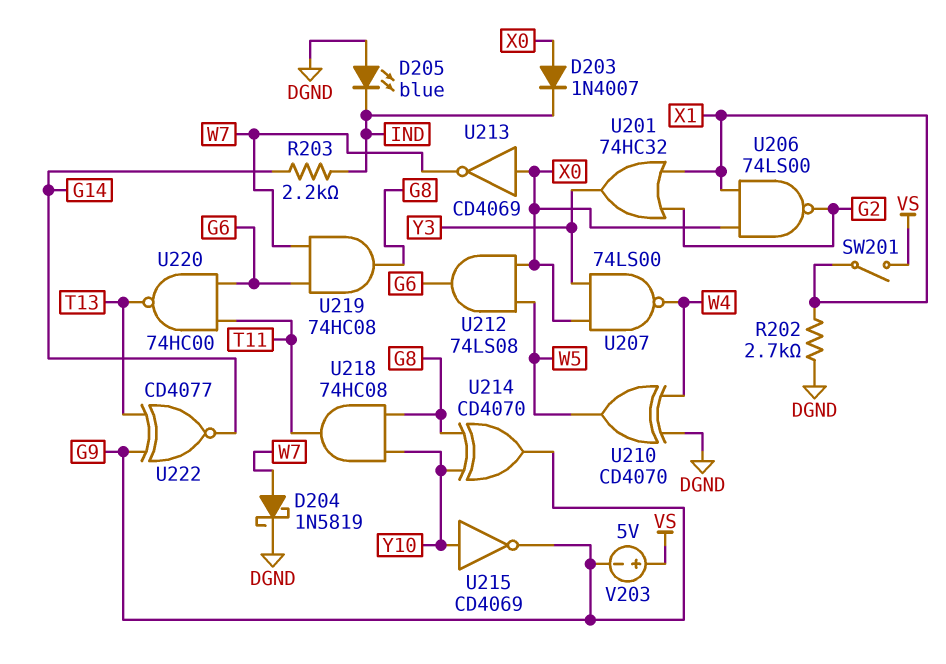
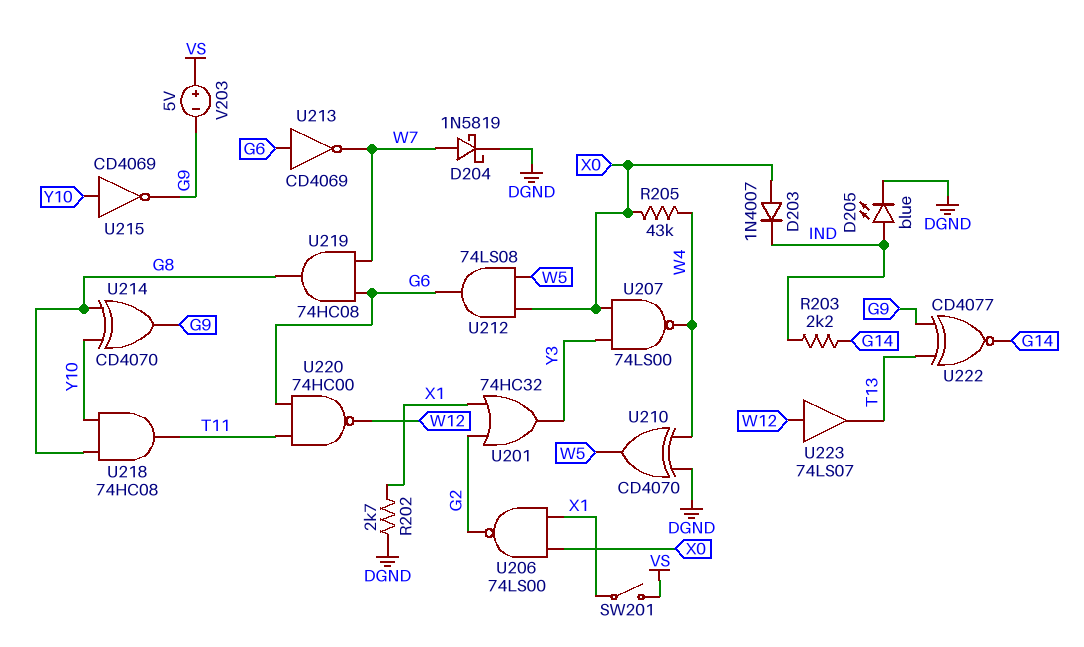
D205: LED blue (A DGND, K IND) -> LED blue (A IND, K DGND)
R205: none -> 43k (W4, X0)
U213: NOT CD4069 (in X0, out W7) -> NOT CD4069 (in G6, out W7)
U220: NAND 74HC00 (in G6, in T11, out T13) -> NAND 74HC00 (in G6, in T11, out W12)
U223: none -> buffer 74LS07 (in W12, out T13)

